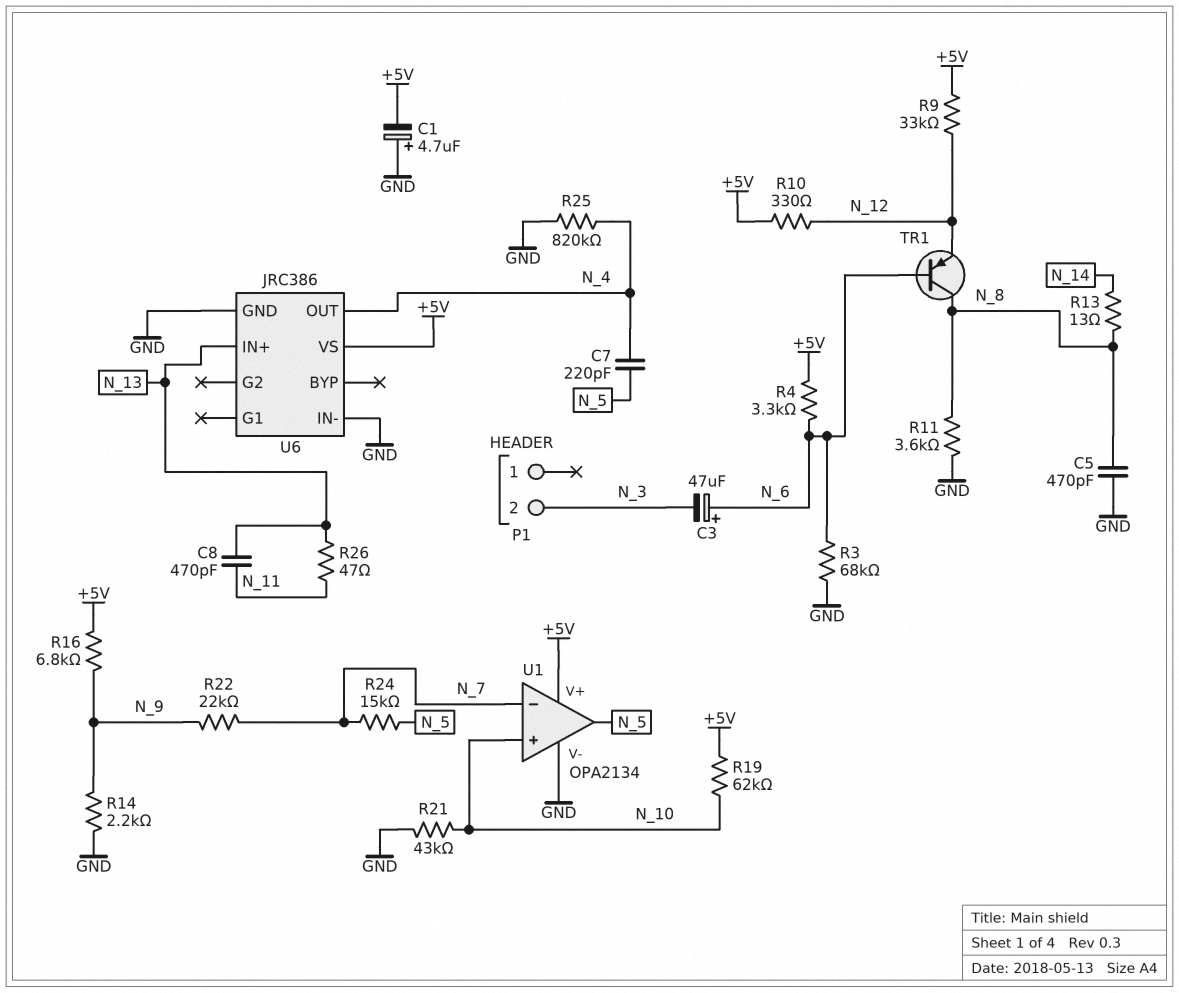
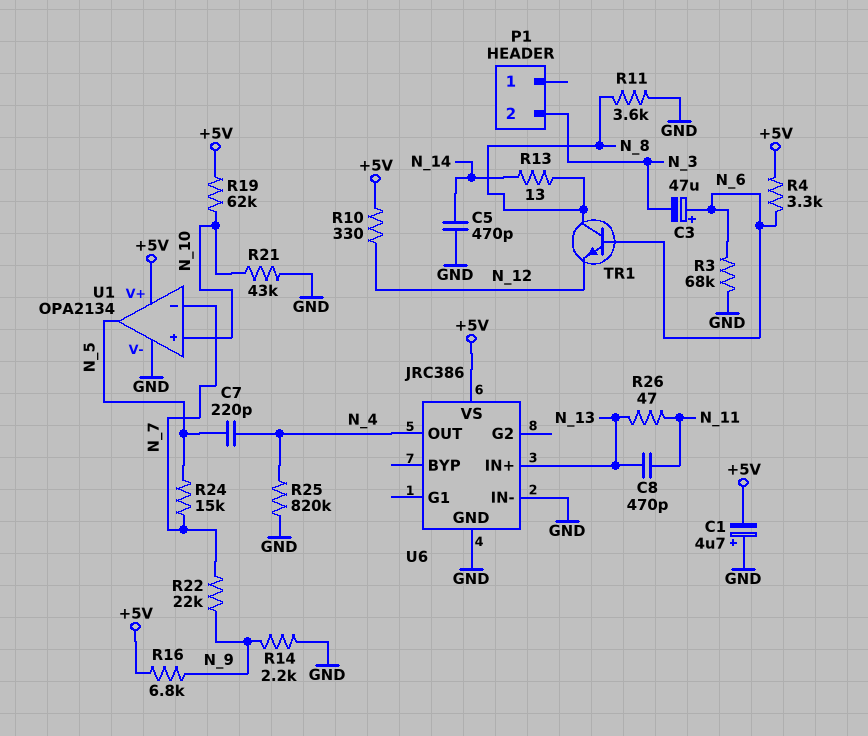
C5: 470pF (GND, N_8) -> 470pF (GND, N_14)
R9: 33k (+5V, N_12) -> none
TR1: PNP (B N_6, C N_8, E N_12) -> NPN (B N_6, C N_8, E N_12)

